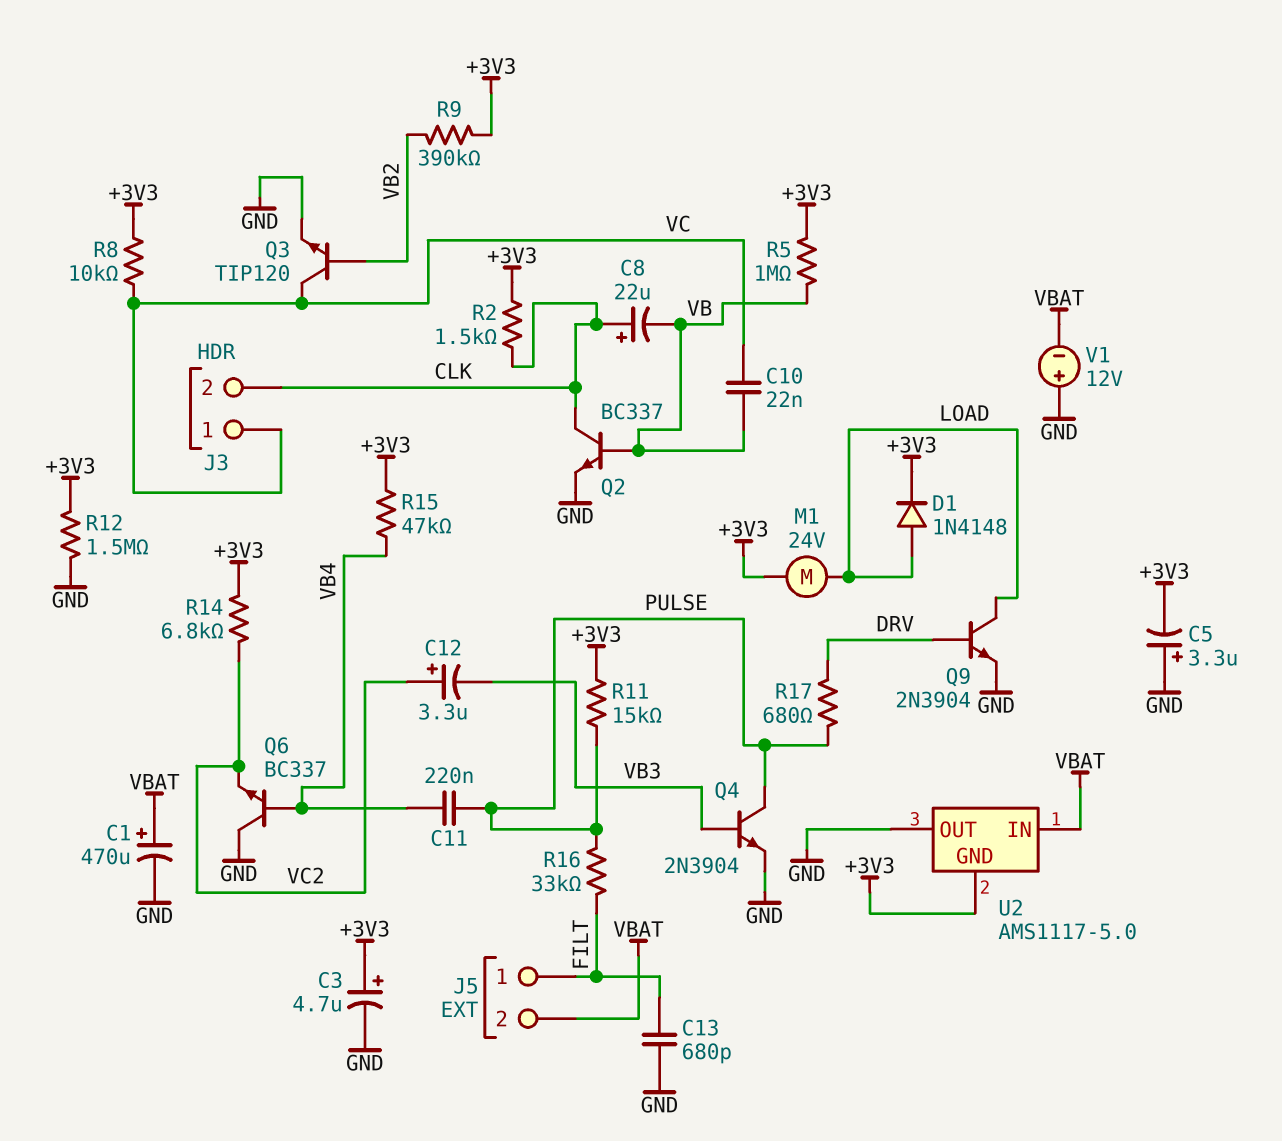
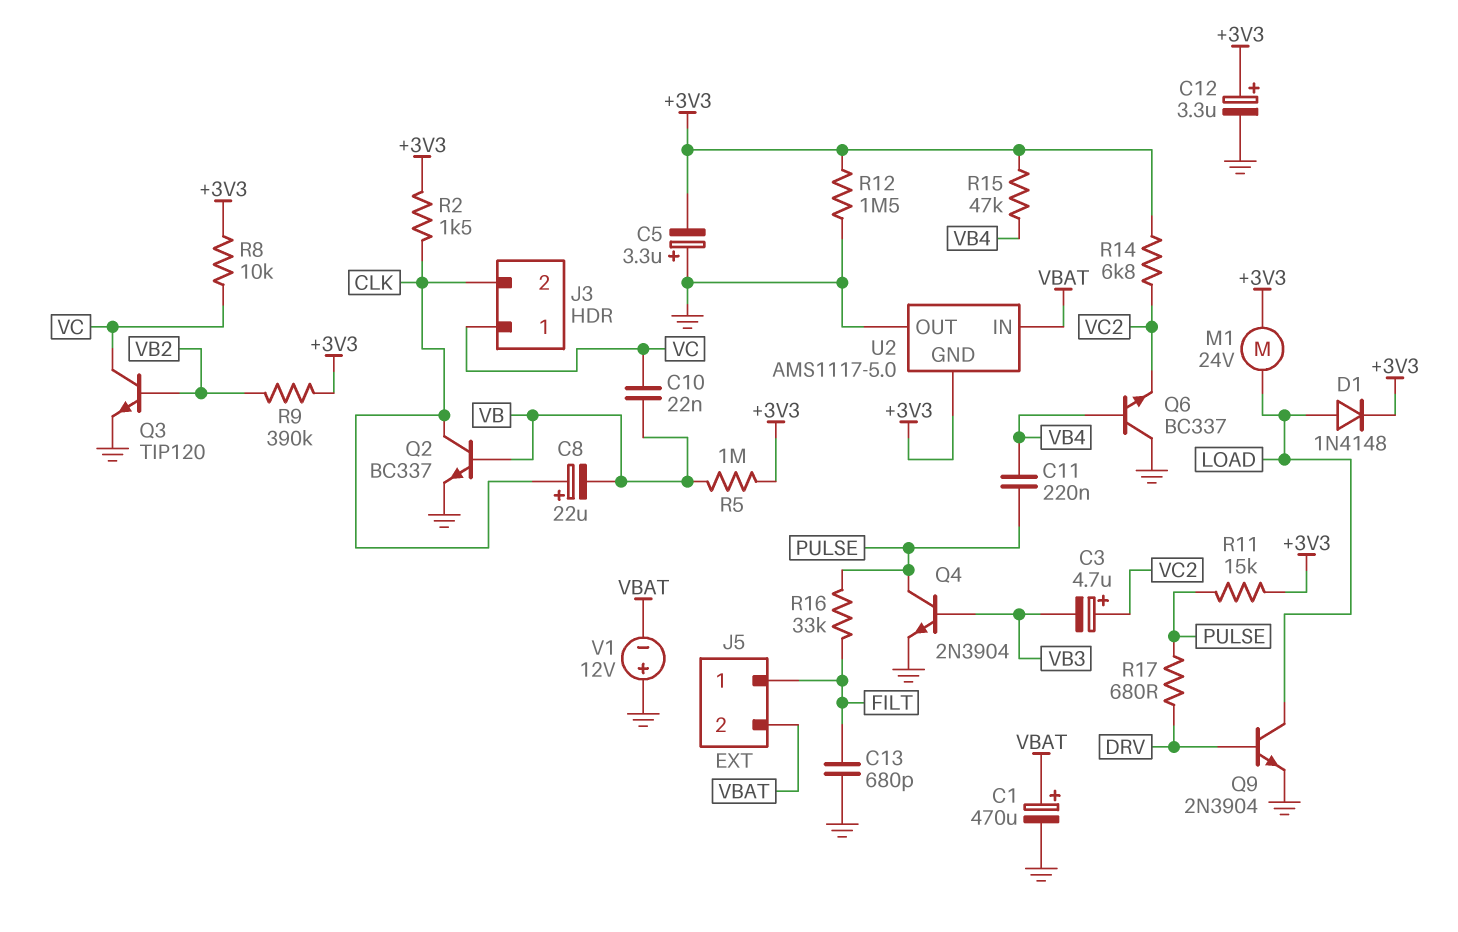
C3: 4.7uF (plus +3V3, minus GND) -> 4.7uF (plus VC2, minus VB3)
C12: 3.3uF (plus VC2, minus VB3) -> 3.3uF (plus +3V3, minus GND)

